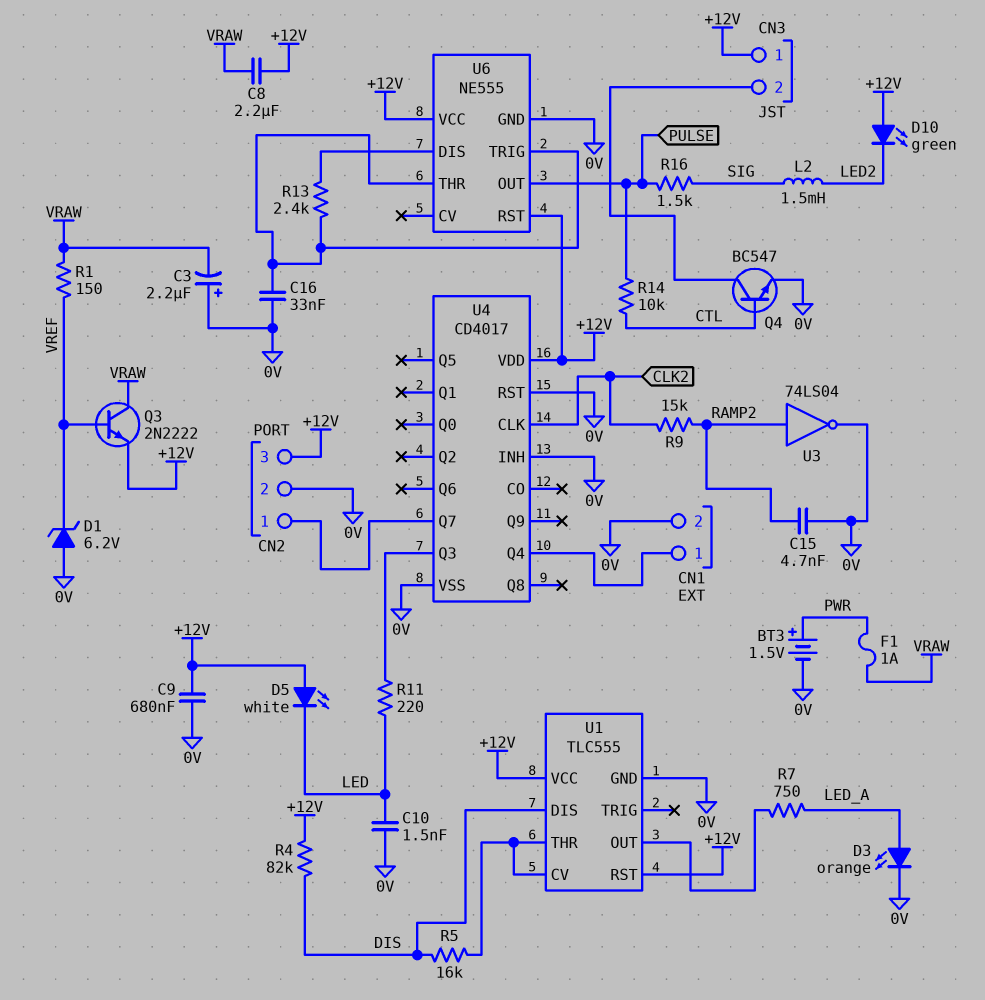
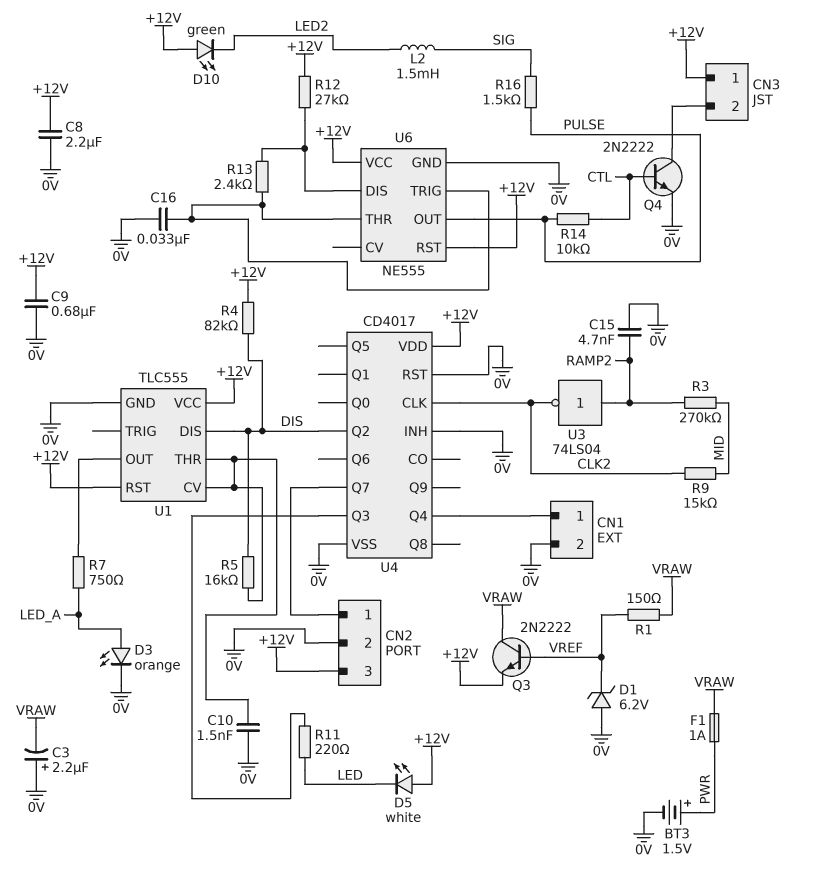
C8: 2.2uF (+12V, VRAW) -> 2.2uF (+12V, 0V)
C10: 1.5nF (0V, LED) -> 1.5nF (0V, U1/CV)
Q4: NPN BC547 (B CTL, C CN3/2, E 0V) -> NPN 2N2222 (B CTL, C CN3/2, E 0V)
R3: none -> 270k (MID, RAMP2)
R9: 15k (CLK2, RAMP2) -> 15k (CLK2, MID)
R12: none -> 27k (+12V, U6/DIS)
U3: NOT 74LS04 (in RAMP2, out 0V) -> NOT 74LS04 (in RAMP2, out CLK2)
U4 pin Q2: none -> DIS

